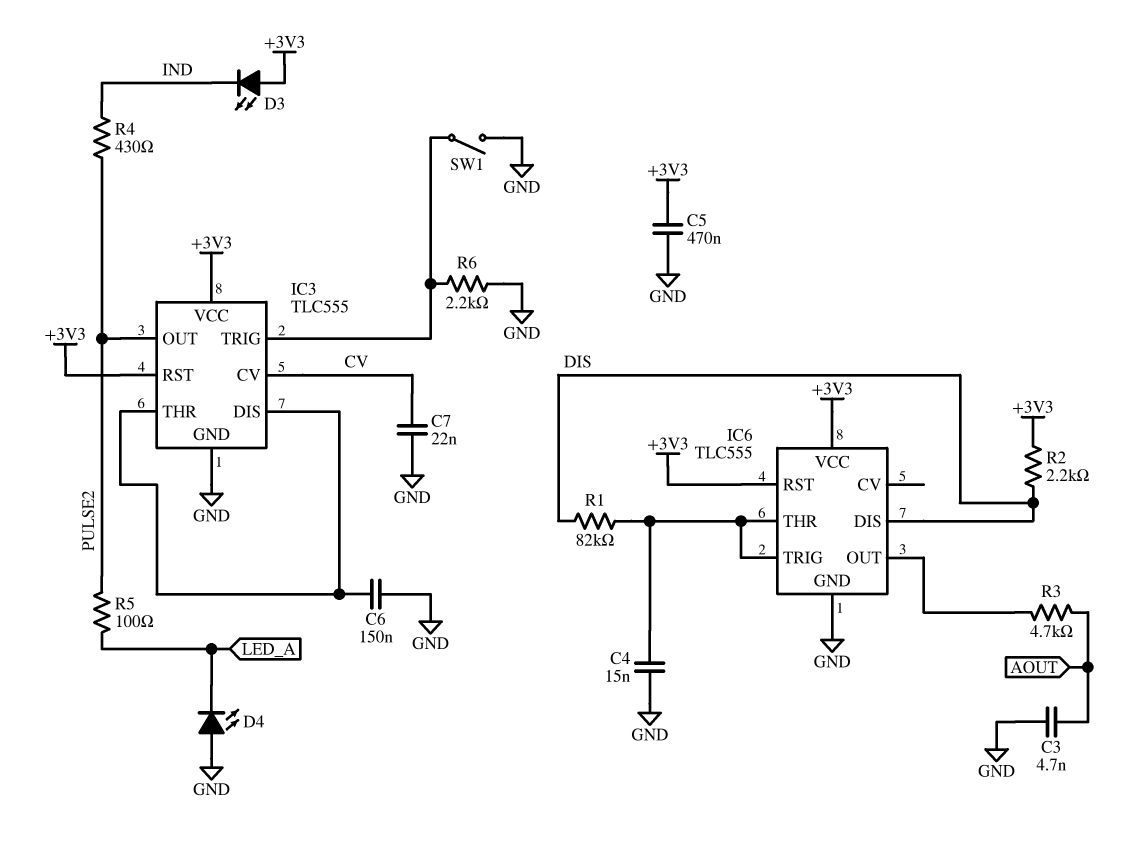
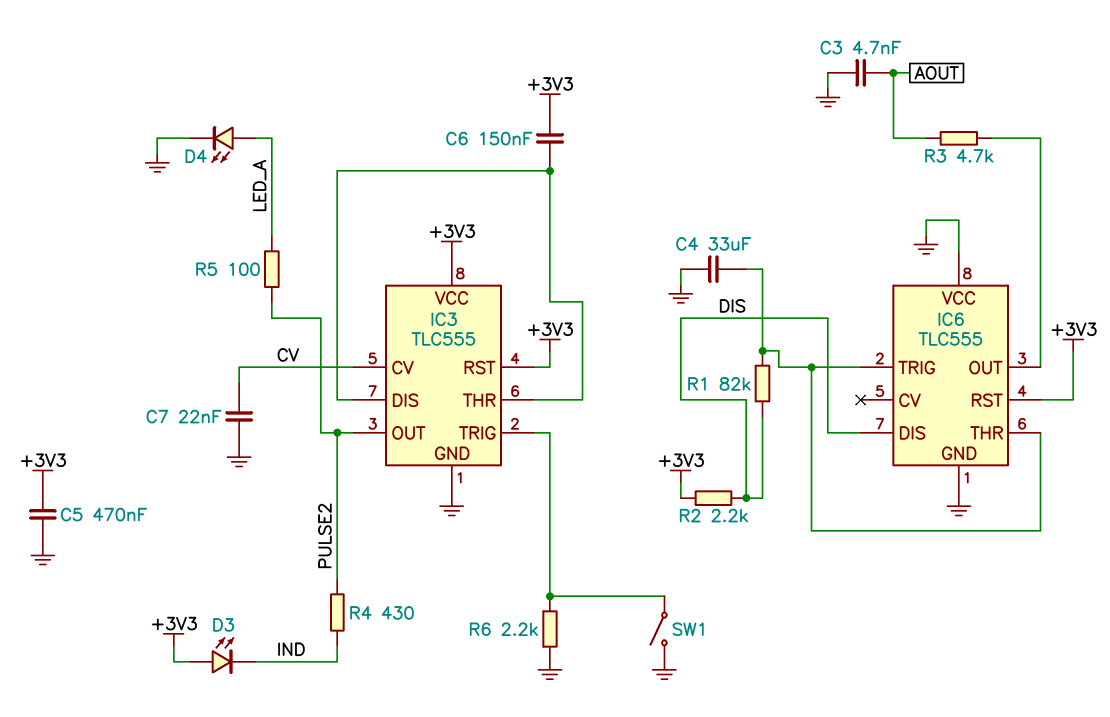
C4: 15nF (GND, IC6/THR) -> 33uF (GND, IC6/THR)
C6: 150nF (GND, IC3/DIS) -> 150nF (+3V3, IC3/DIS)
D4: LED (A GND, K LED_A) -> LED (A LED_A, K GND)
IC6 pin VCC: +3V3 -> GND

